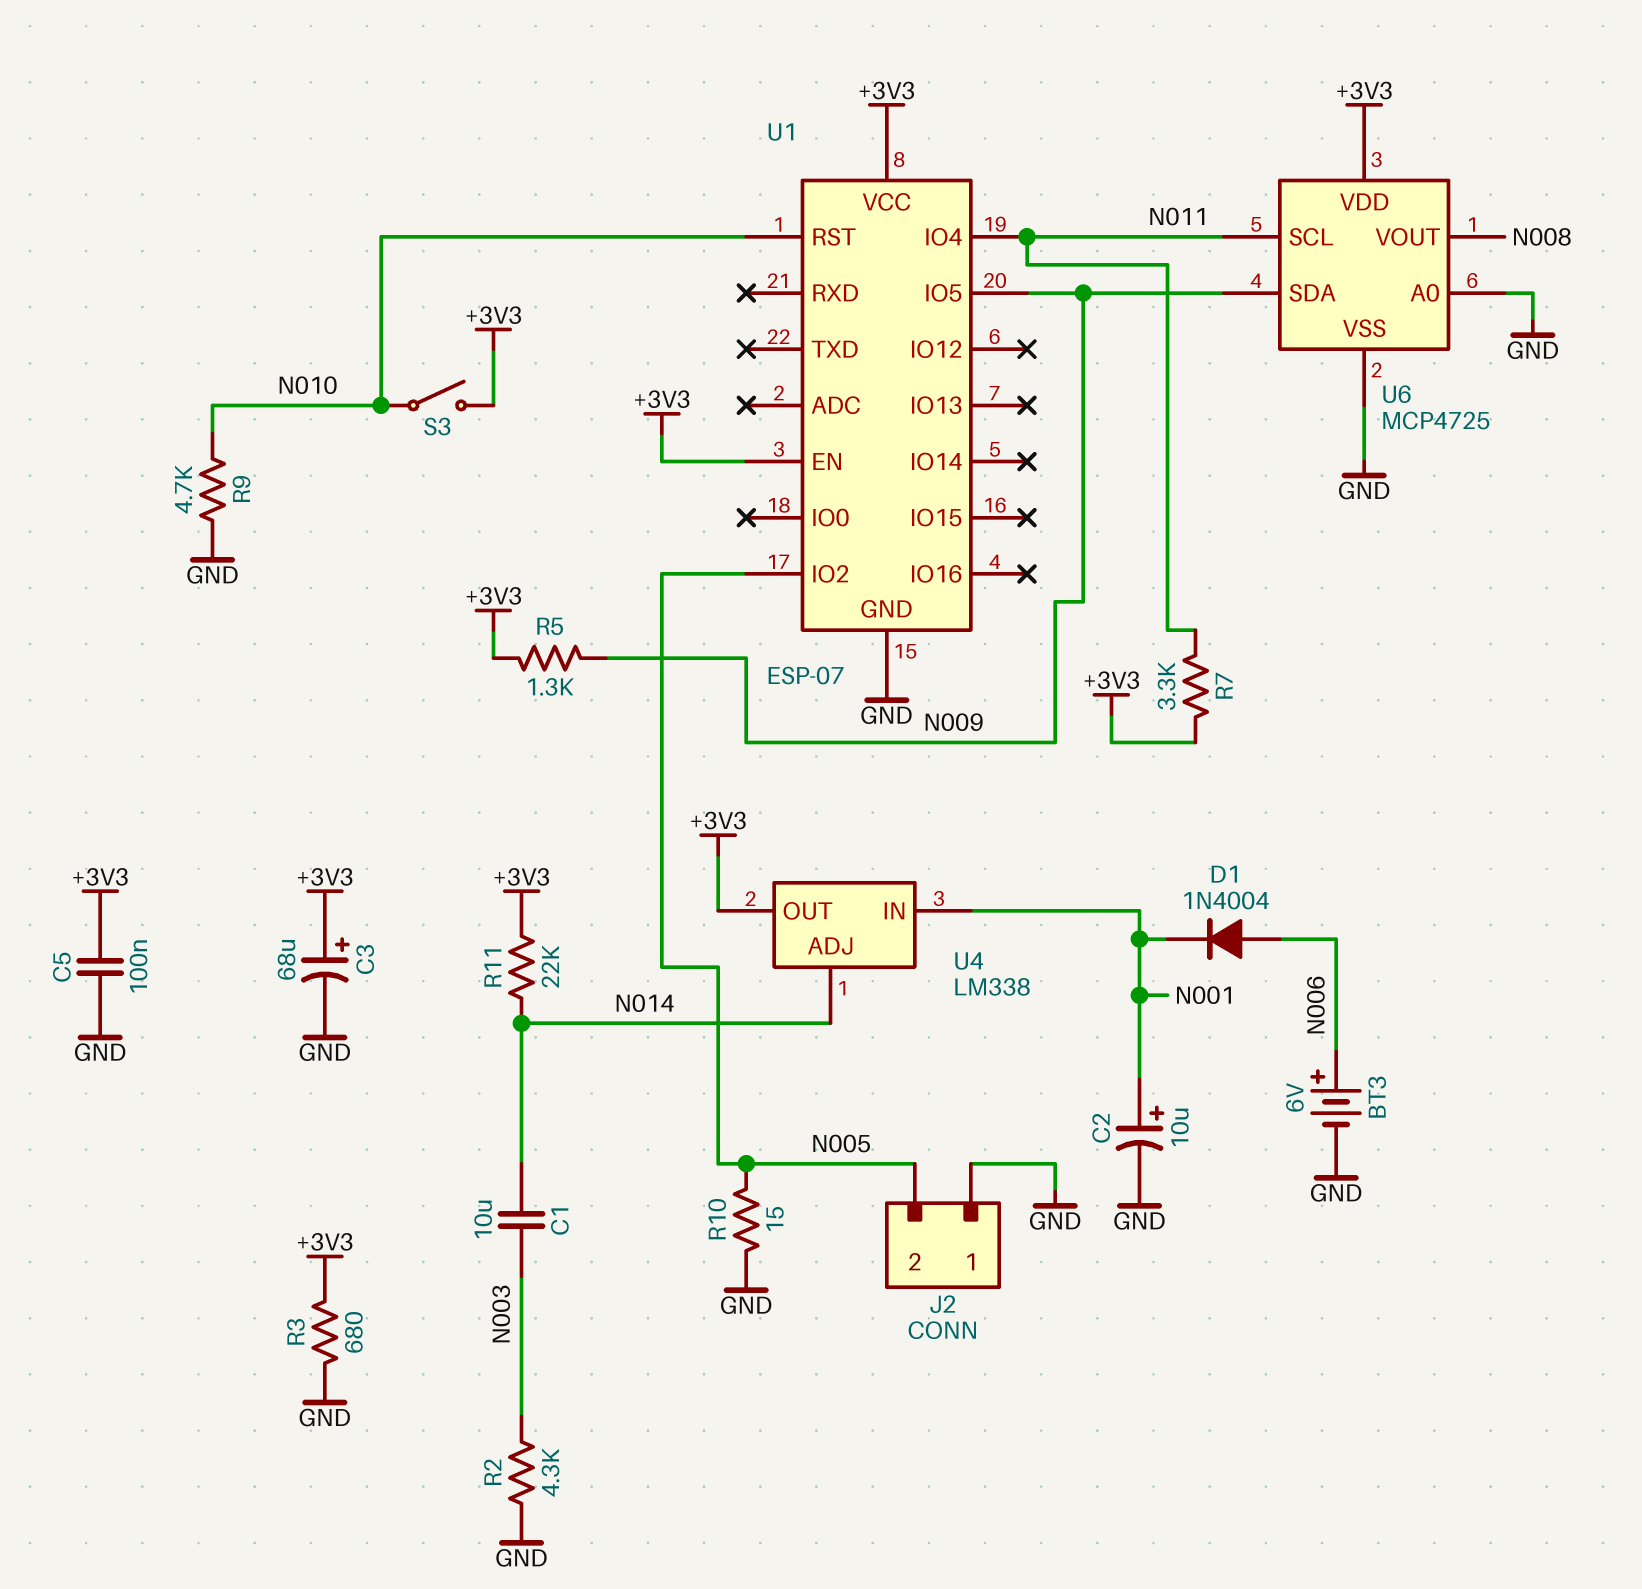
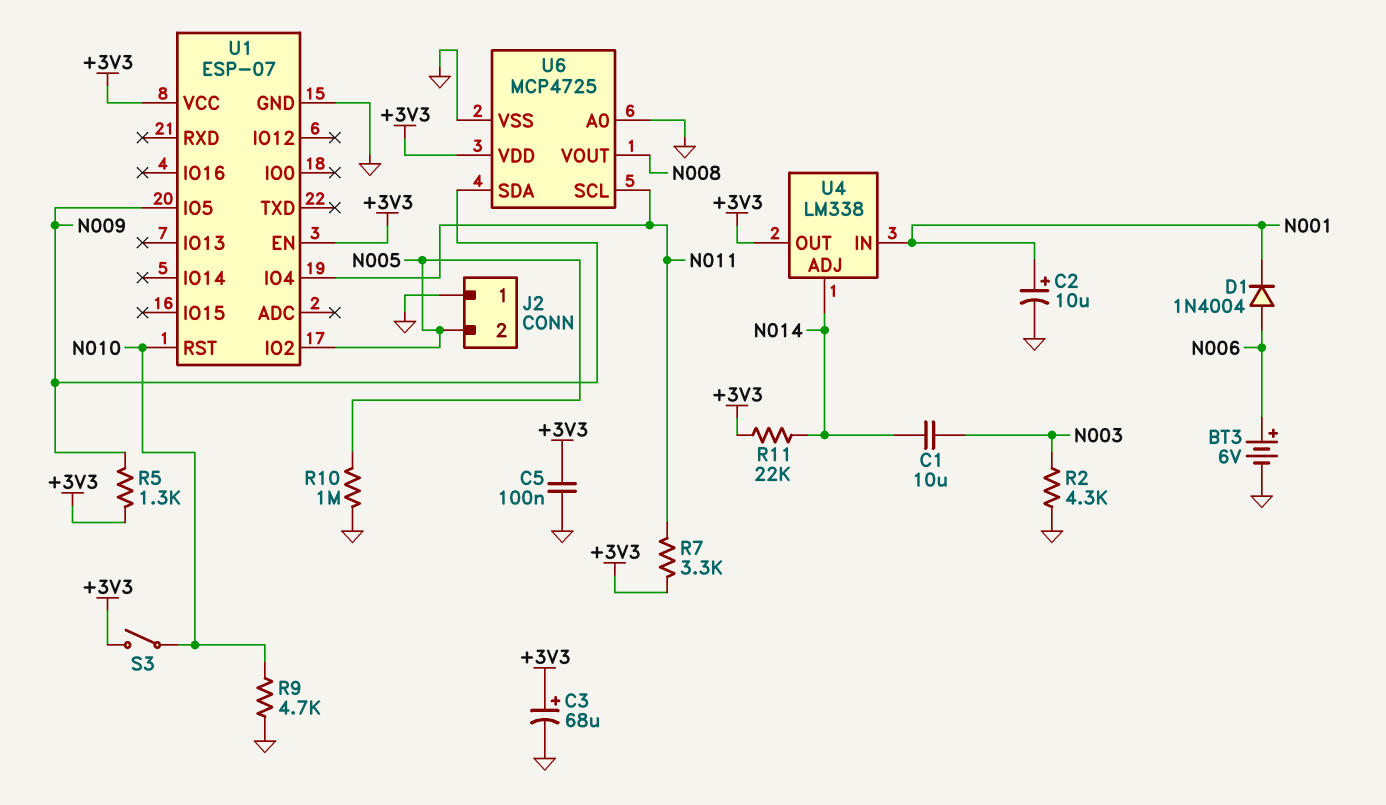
R3: 680 (+3V3, GND) -> none
R10: 15 (GND, N005) -> 1M (GND, N005)

